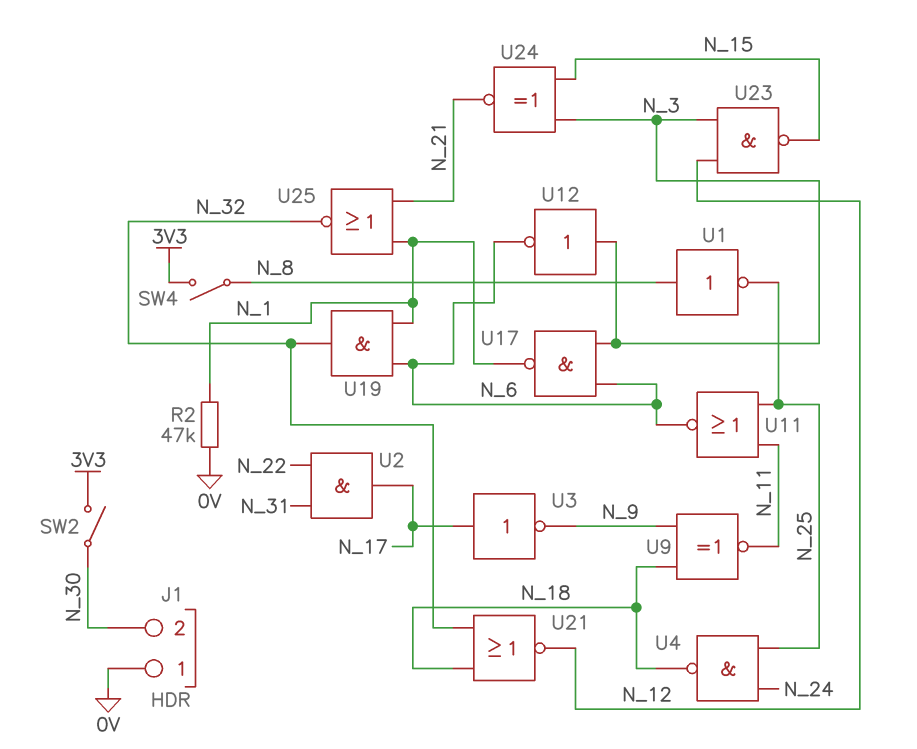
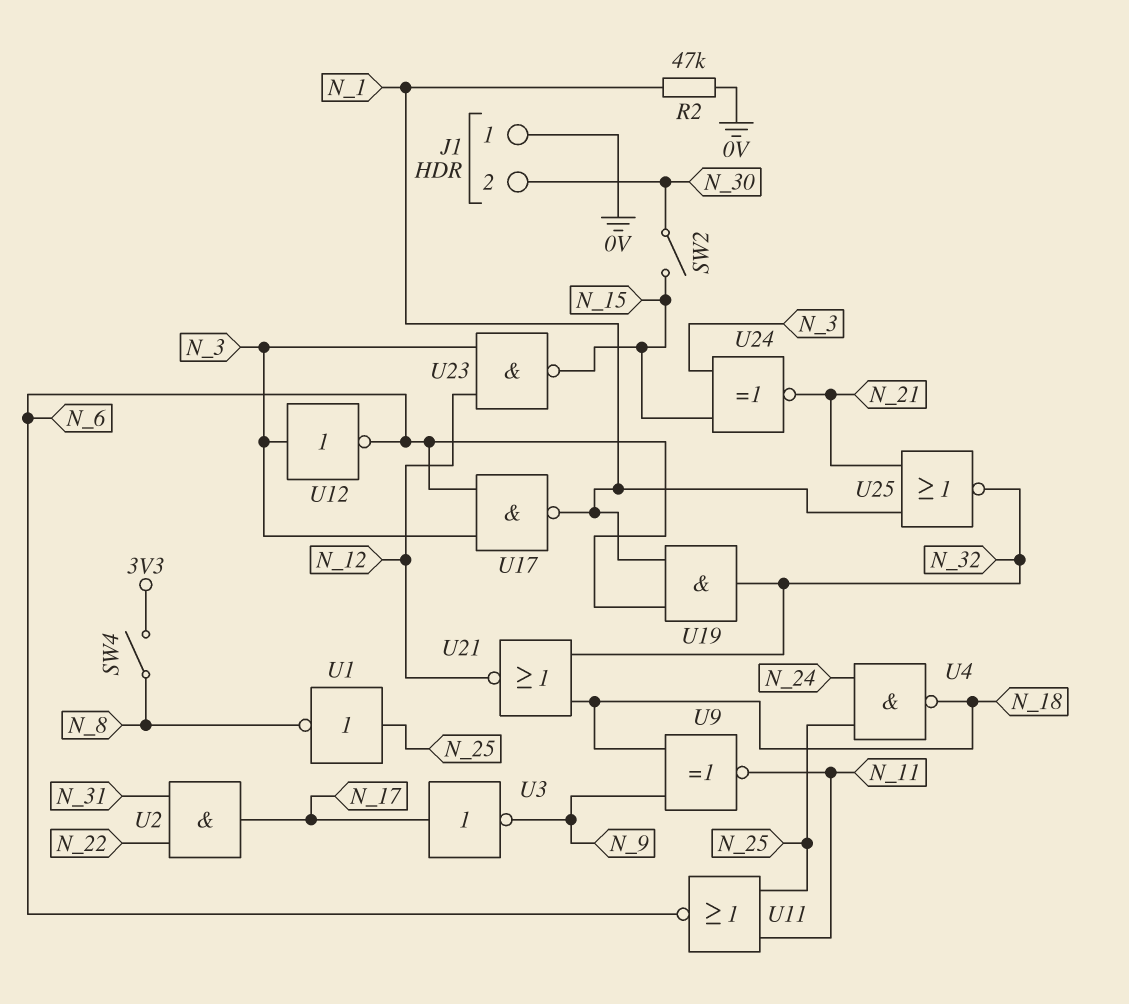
SW2: switch (3V3, N_30) -> switch (N_15, N_30)
U1: NOT (in N_8, out N_25) -> NOT (in N_25, out N_8)

